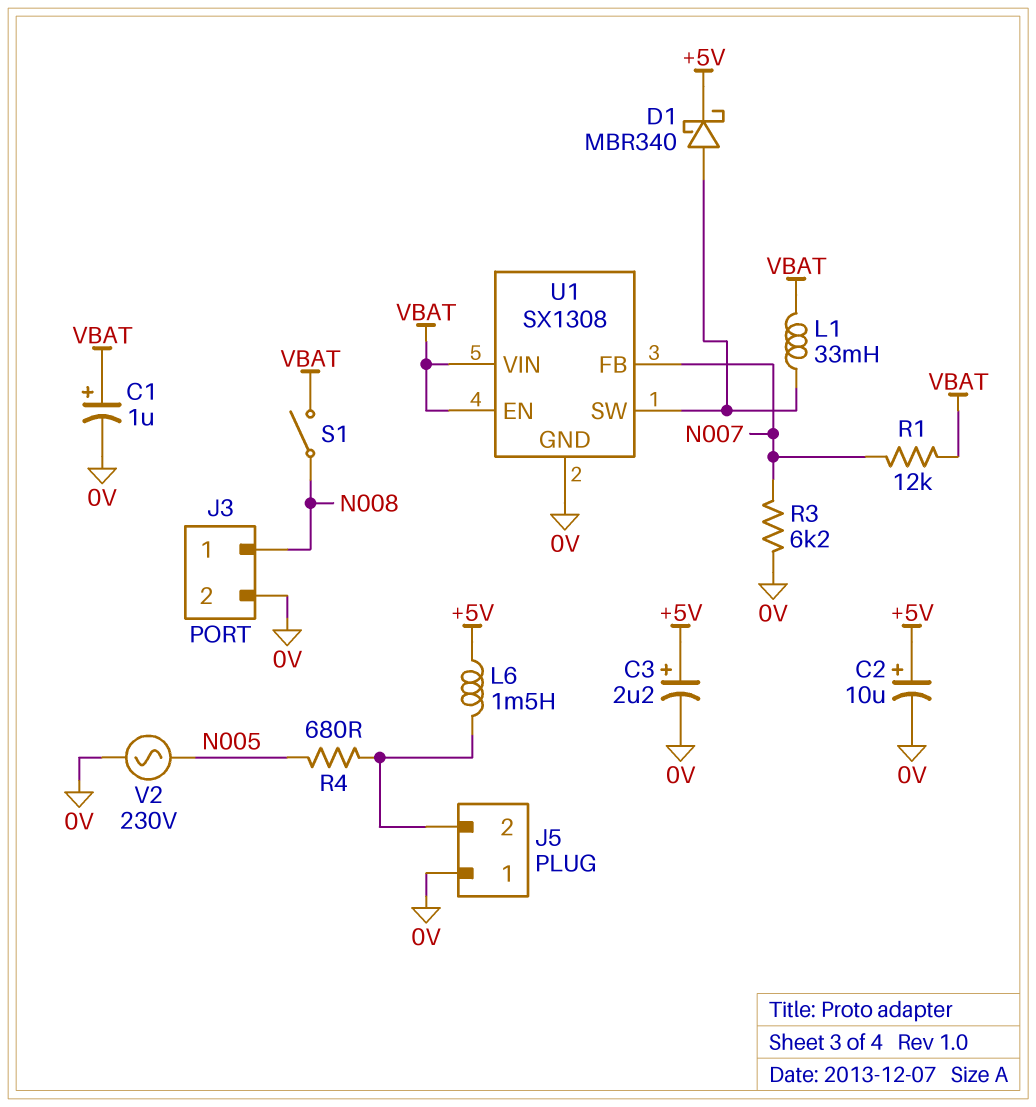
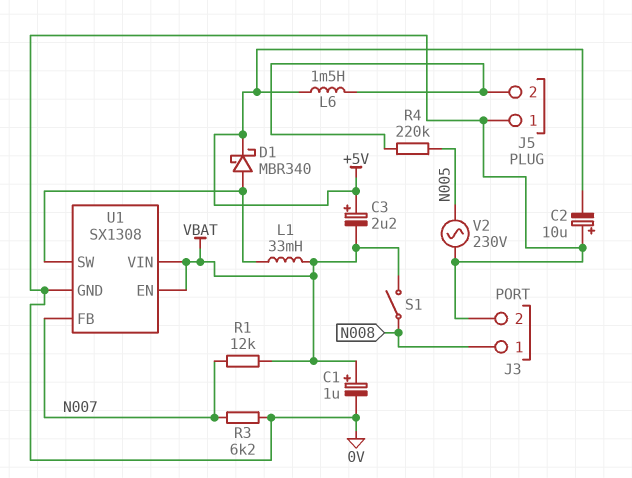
C2: 10uF (plus +5V, minus 0V) -> 10uF (plus 0V, minus +5V)
C3: 2.2uF (plus +5V, minus 0V) -> 2.2uF (plus +5V, minus VBAT)
R4: 680 (J5/2, N005) -> 220k (J5/2, N005)

